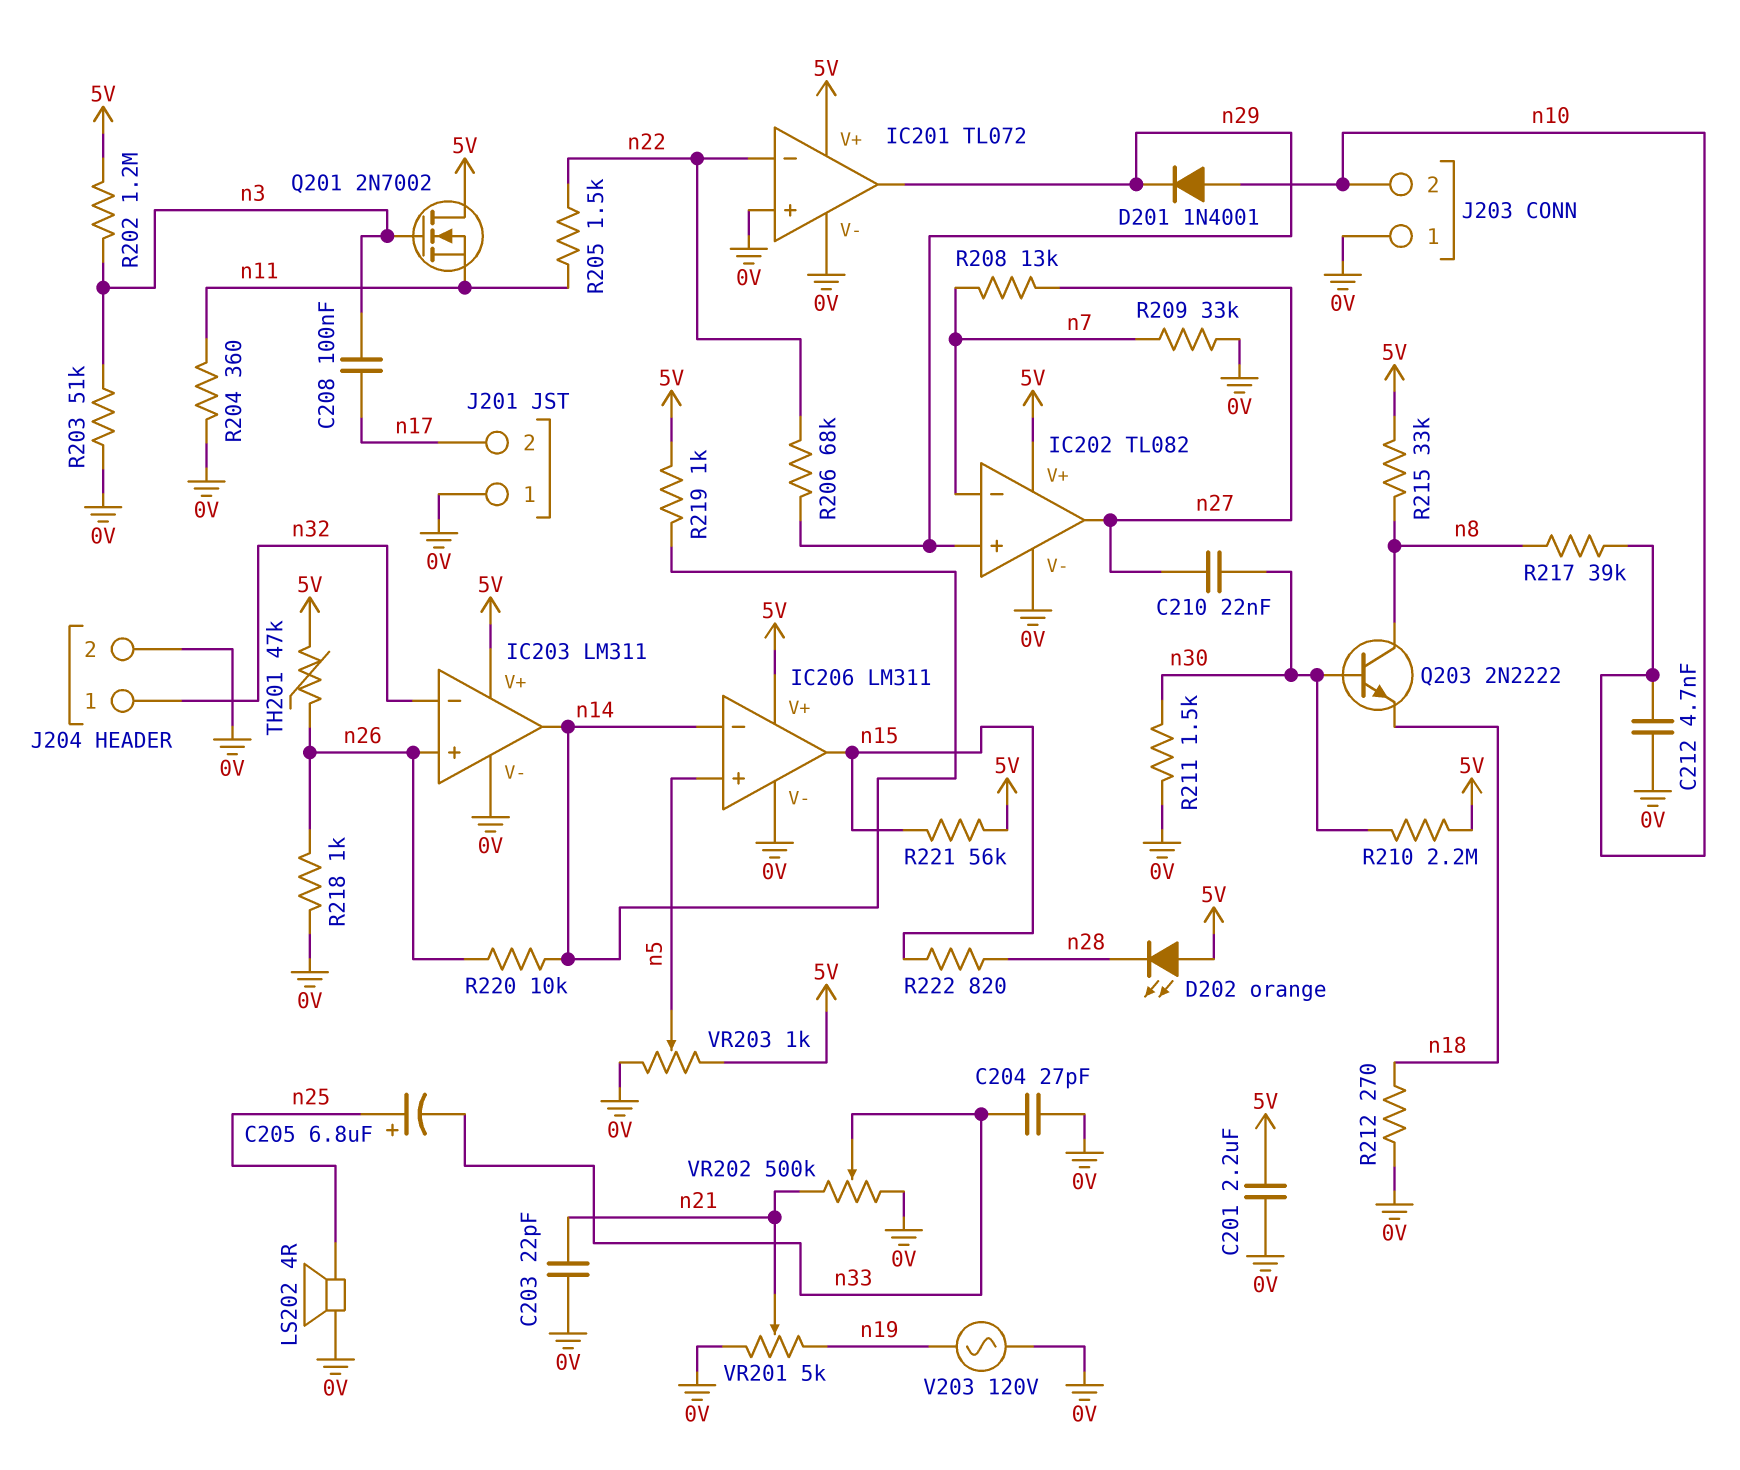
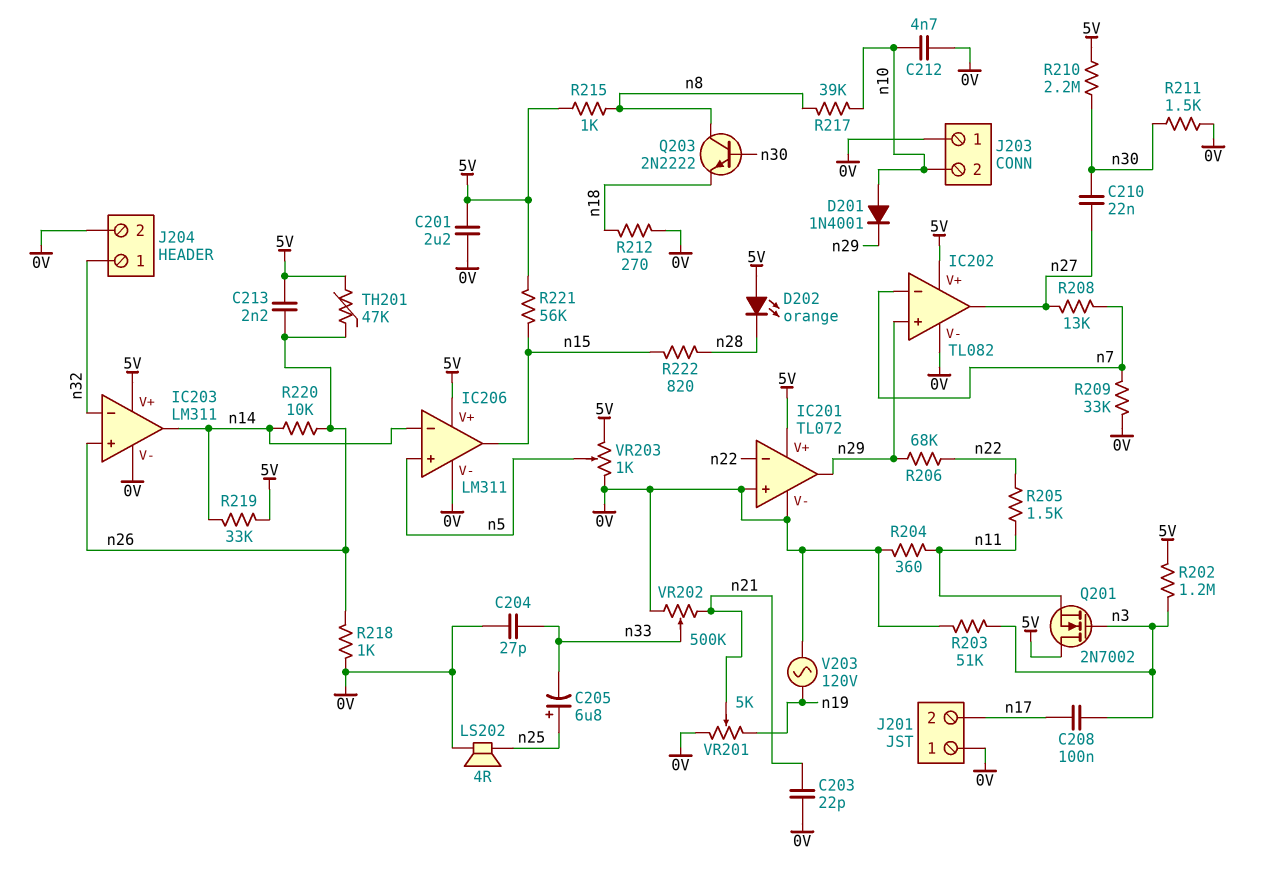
C213: none -> 2.2nF (5V, n26)
R215: 33k (5V, n8) -> 1k (5V, n8)
R219: 1k (5V, n14) -> 33k (5V, n14)

